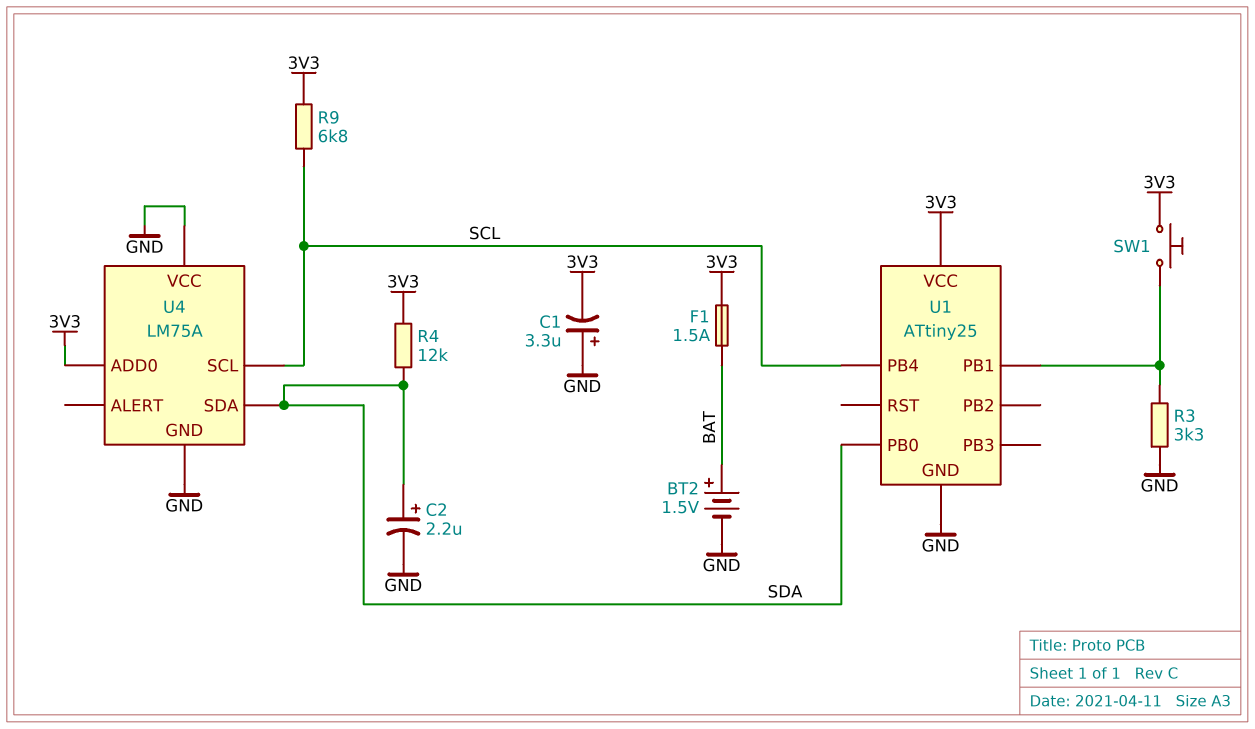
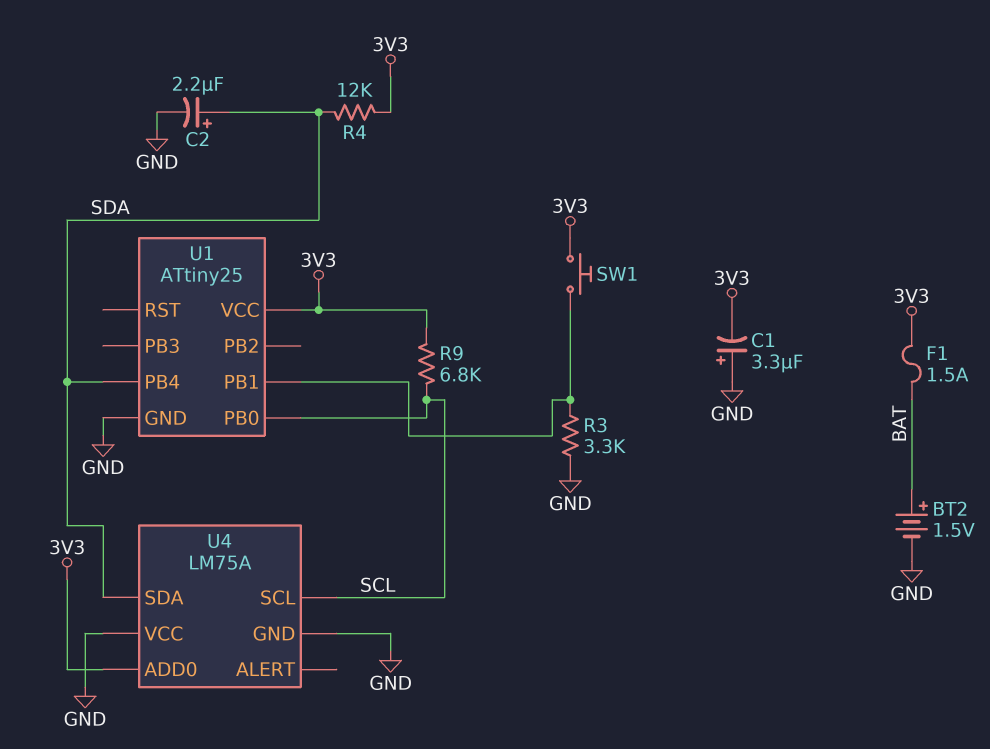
U1 pin PB0: SDA -> SCL
U1 pin PB4: SCL -> SDA

